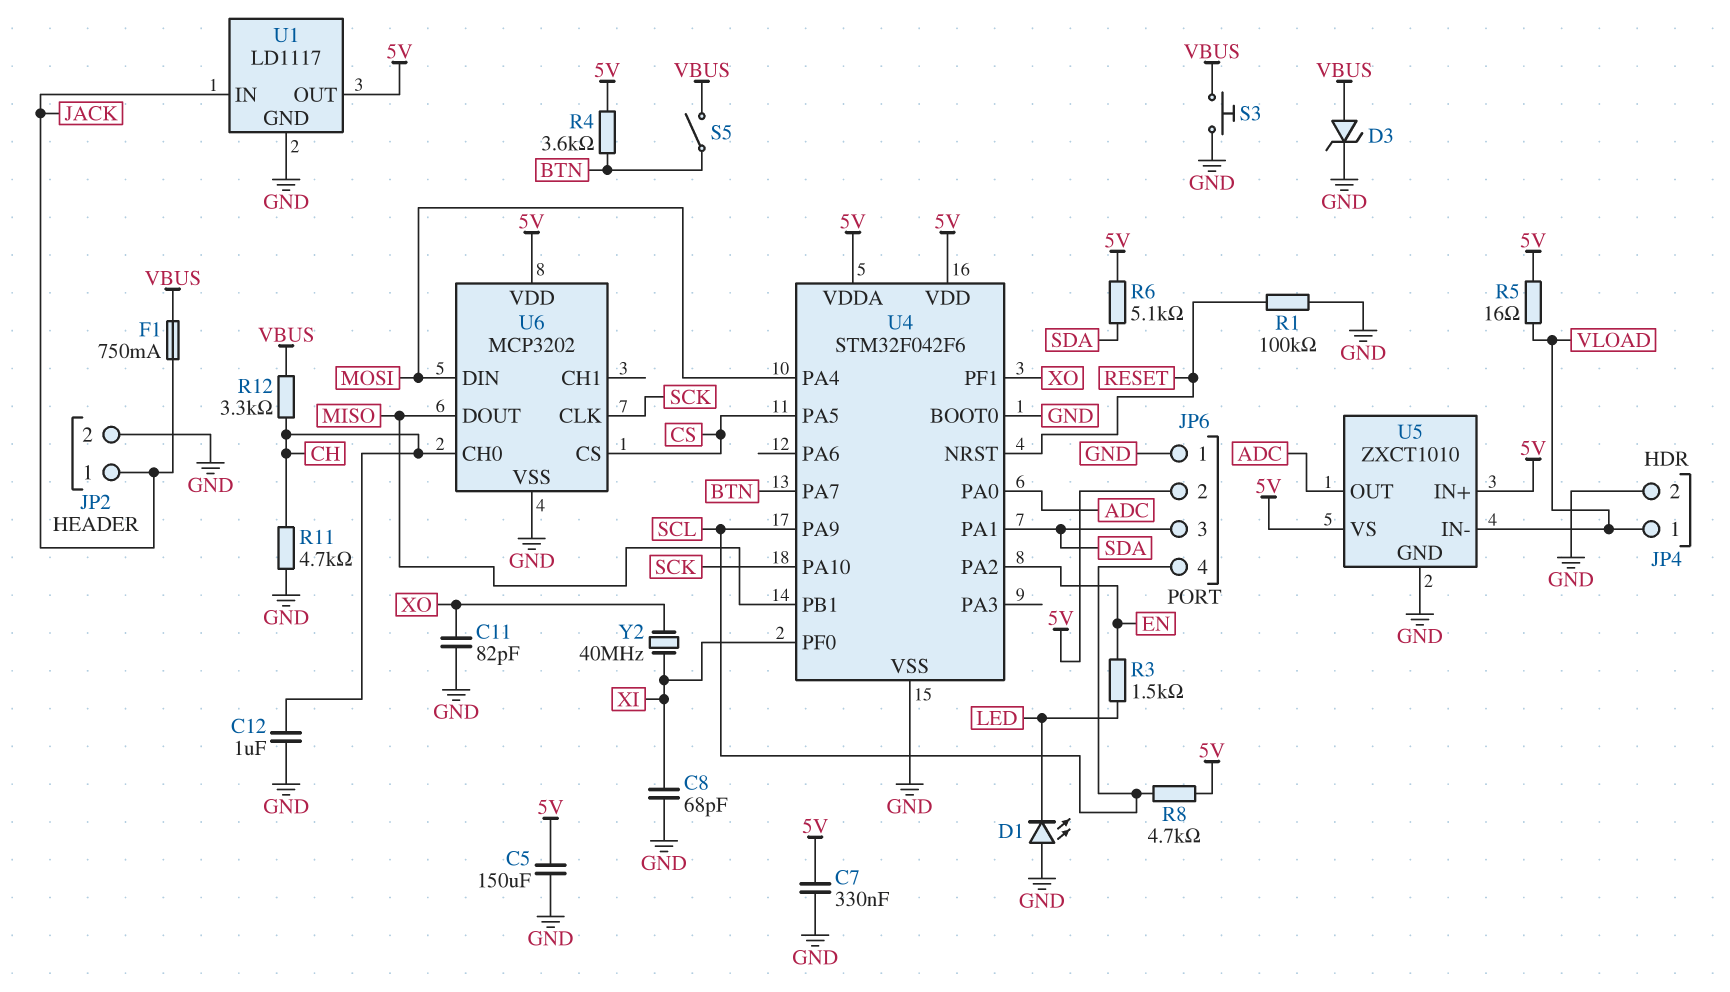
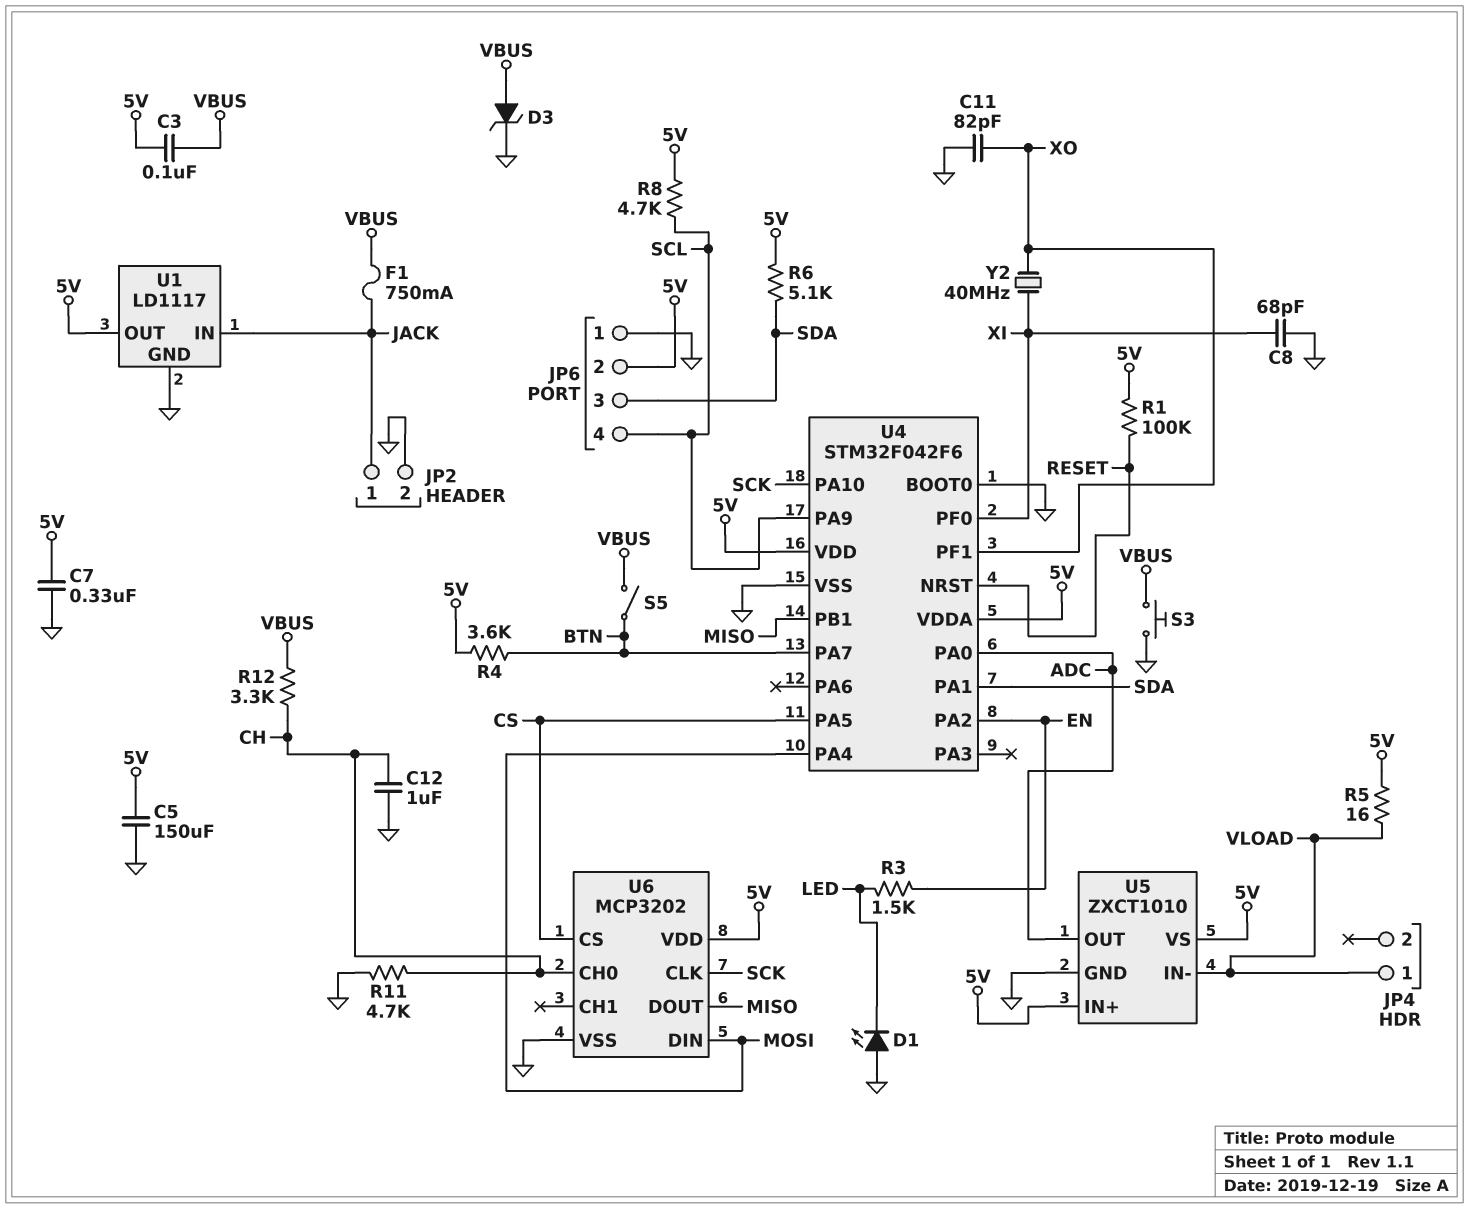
C3: none -> 100nF (5V, VBUS)
JP4 pin 2: GND -> none
R1: 100k (GND, RESET) -> 100k (5V, RESET)

